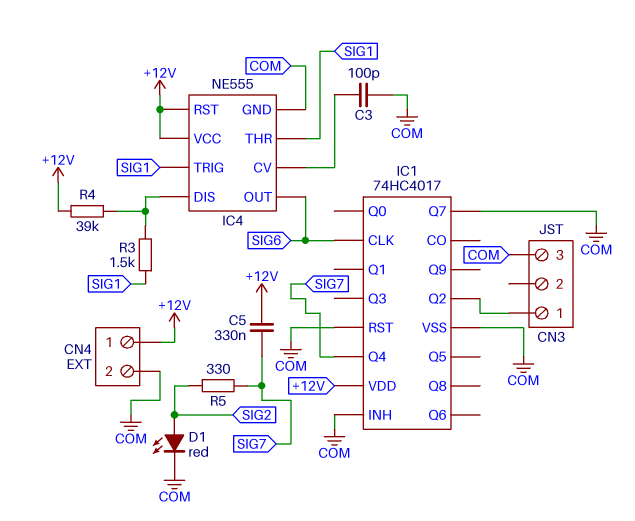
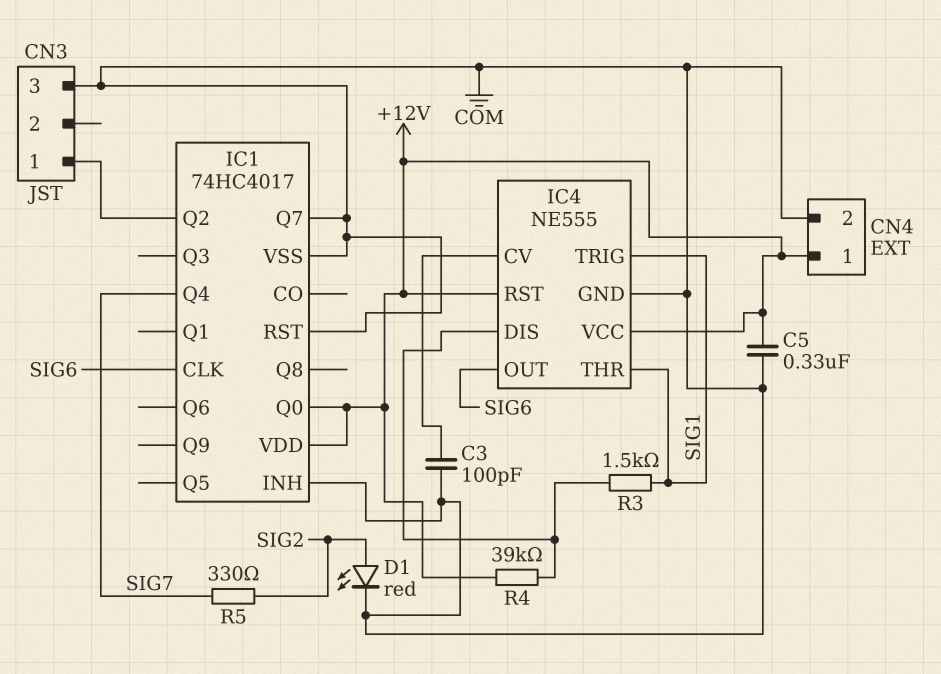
C5: 330nF (+12V, SIG7) -> 330nF (+12V, COM)
IC1 pin Q0: none -> +12V

